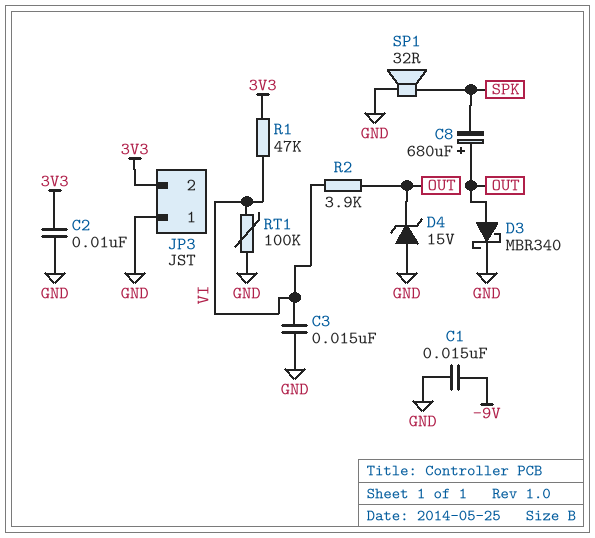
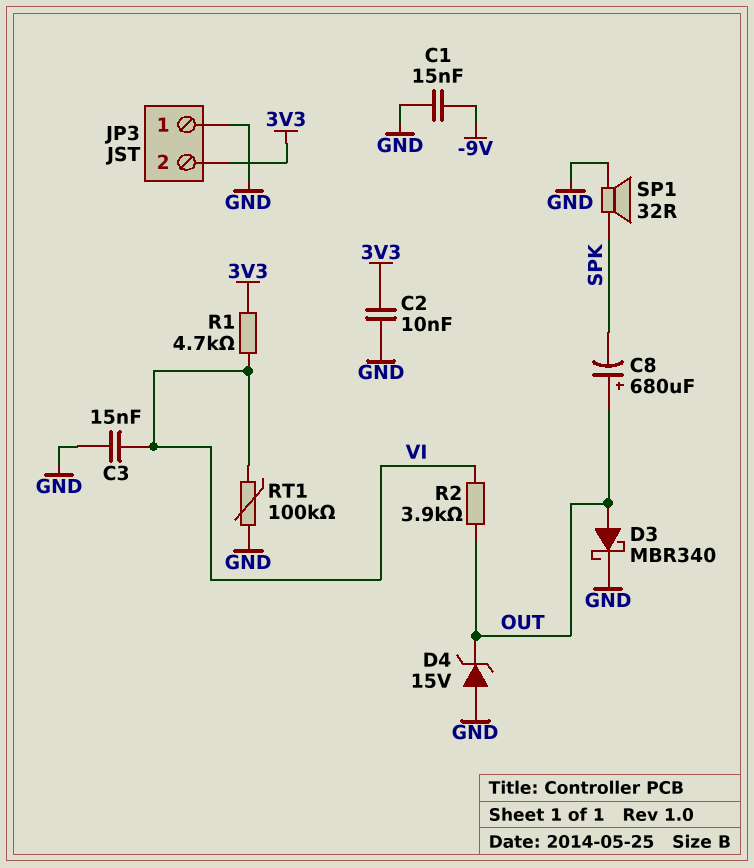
R1: 47k (3V3, VI) -> 4.7k (3V3, VI)

